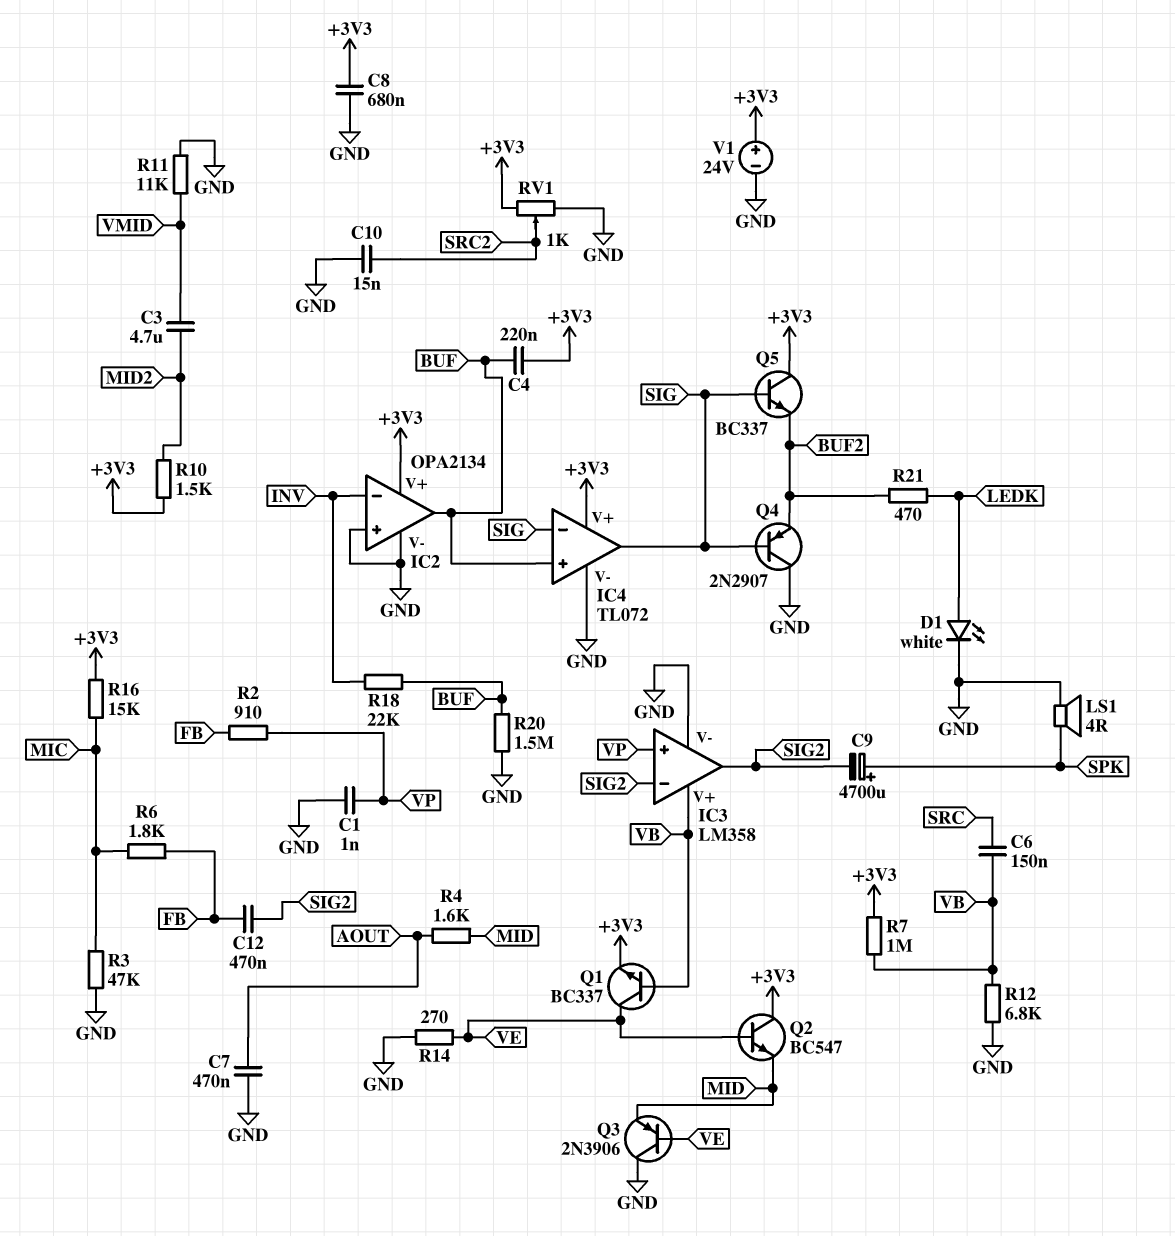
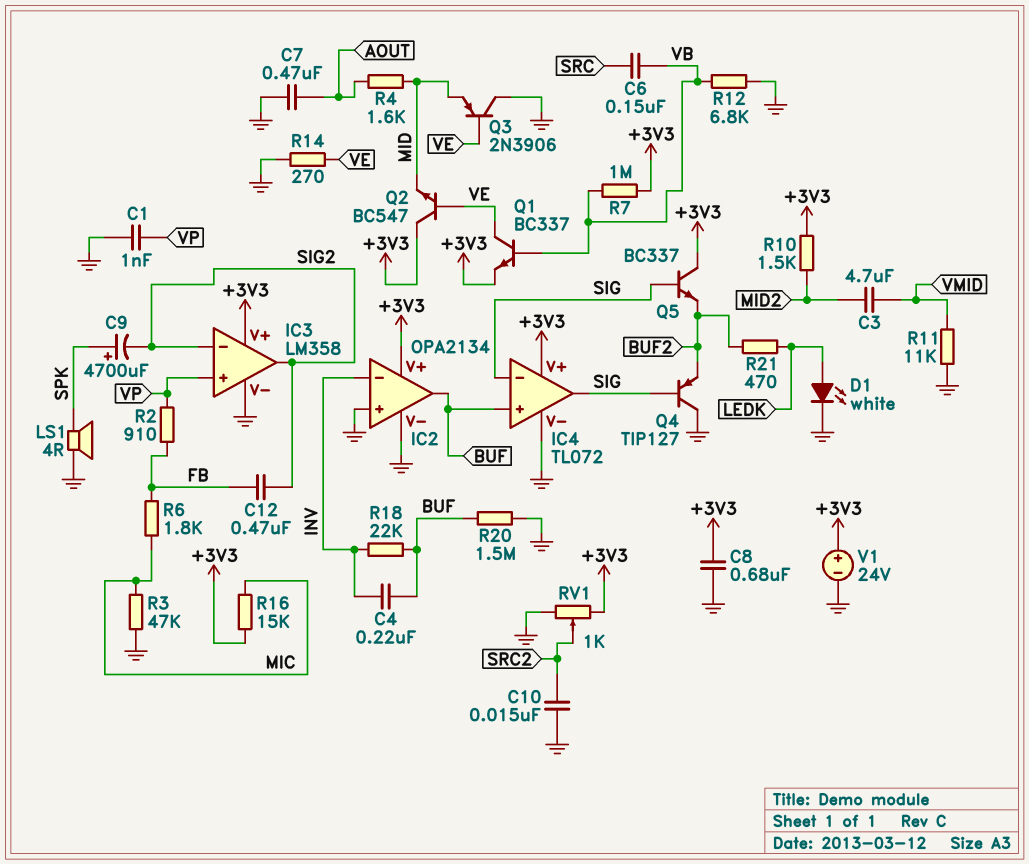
C4: 220nF (+3V3, BUF) -> 220nF (BUF, INV)
IC3 pin V+: VB -> +3V3
Q4: PNP 2N2907 (B SIG, C GND, E BUF2) -> PNP TIP127 (B SIG, C GND, E BUF2)

